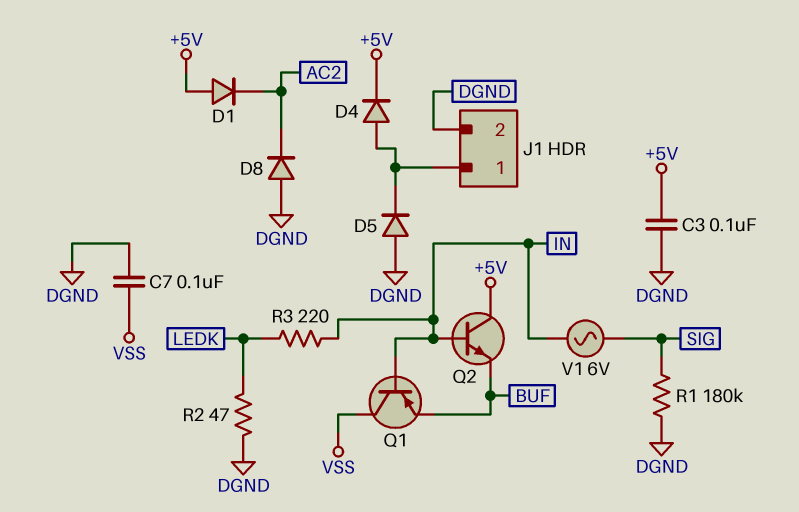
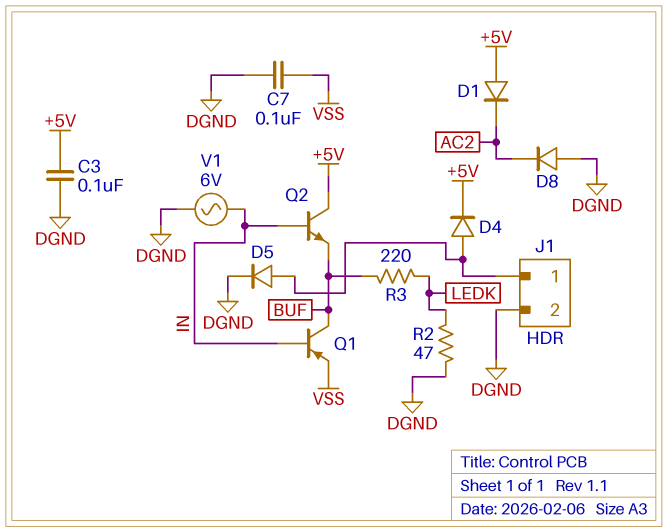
D5: diode (A DGND, K J1/1) -> diode (A J1/1, K DGND)
Q1: PNP (B IN, C VSS, E BUF) -> PNP (B IN, C BUF, E VSS)
R1: 180k (DGND, SIG) -> none
R3: 220 (IN, LEDK) -> 220 (BUF, LEDK)
V1: AC 6V (IN, SIG) -> AC 6V (DGND, IN)

